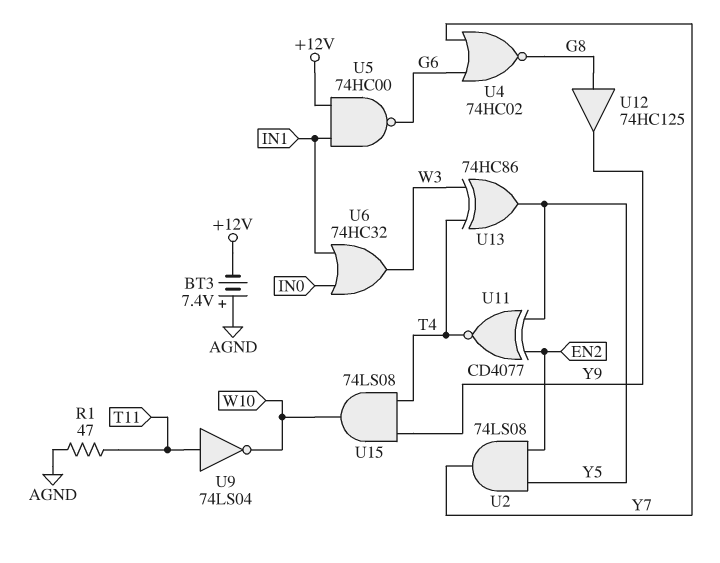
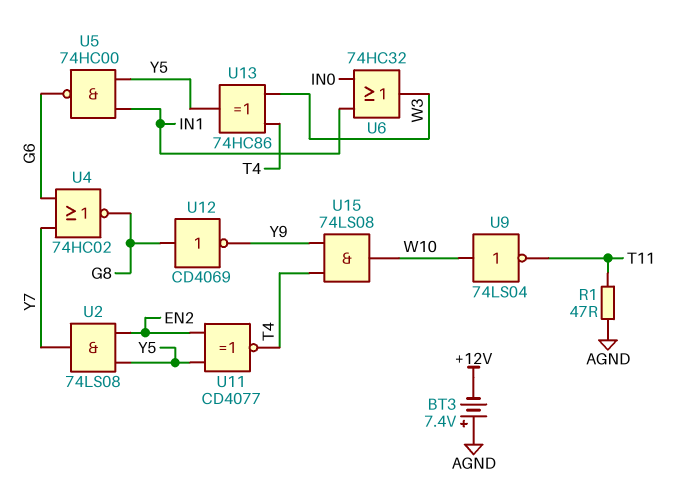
U5: NAND 74HC00 (in +12V, in IN1, out G6) -> NAND 74HC00 (in IN1, in Y5, out G6)
U9: NOT 74LS04 (in T11, out W10) -> NOT 74LS04 (in W10, out T11)
U12: buffer 74HC125 (in G8, out Y9) -> NOT CD4069 (in G8, out Y9)

